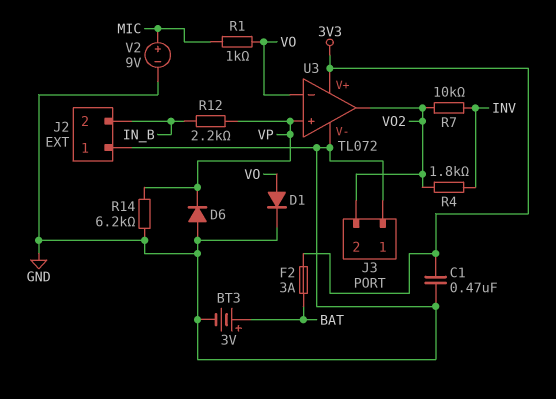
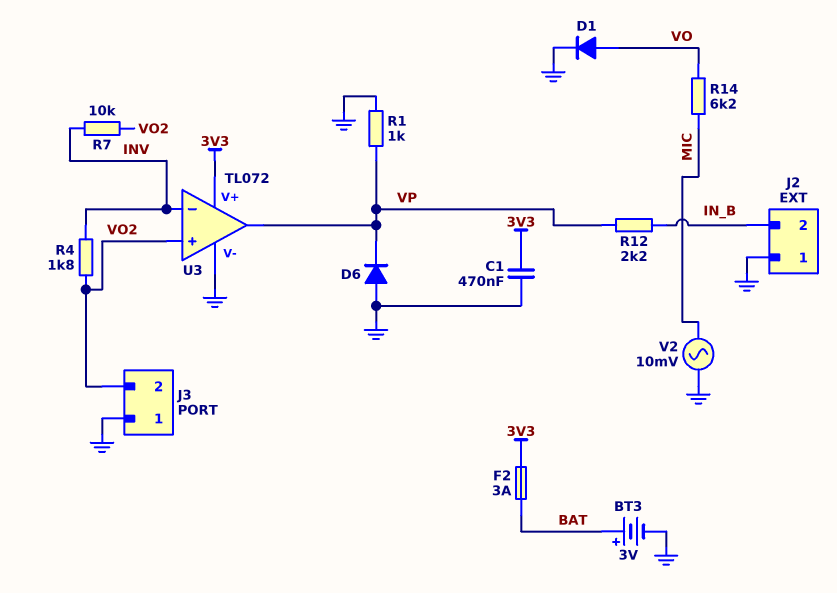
R1: 1k (MIC, VO) -> 1k (GND, VP)
R14: 6.2k (GND, VP) -> 6.2k (MIC, VO)
U3 pin in+: VP -> VO2
U3 pin in-: VO -> INV
U3 pin out: VO2 -> VP
V2: 9V (plus MIC, minus GND) -> AC 10mV (GND, MIC)

